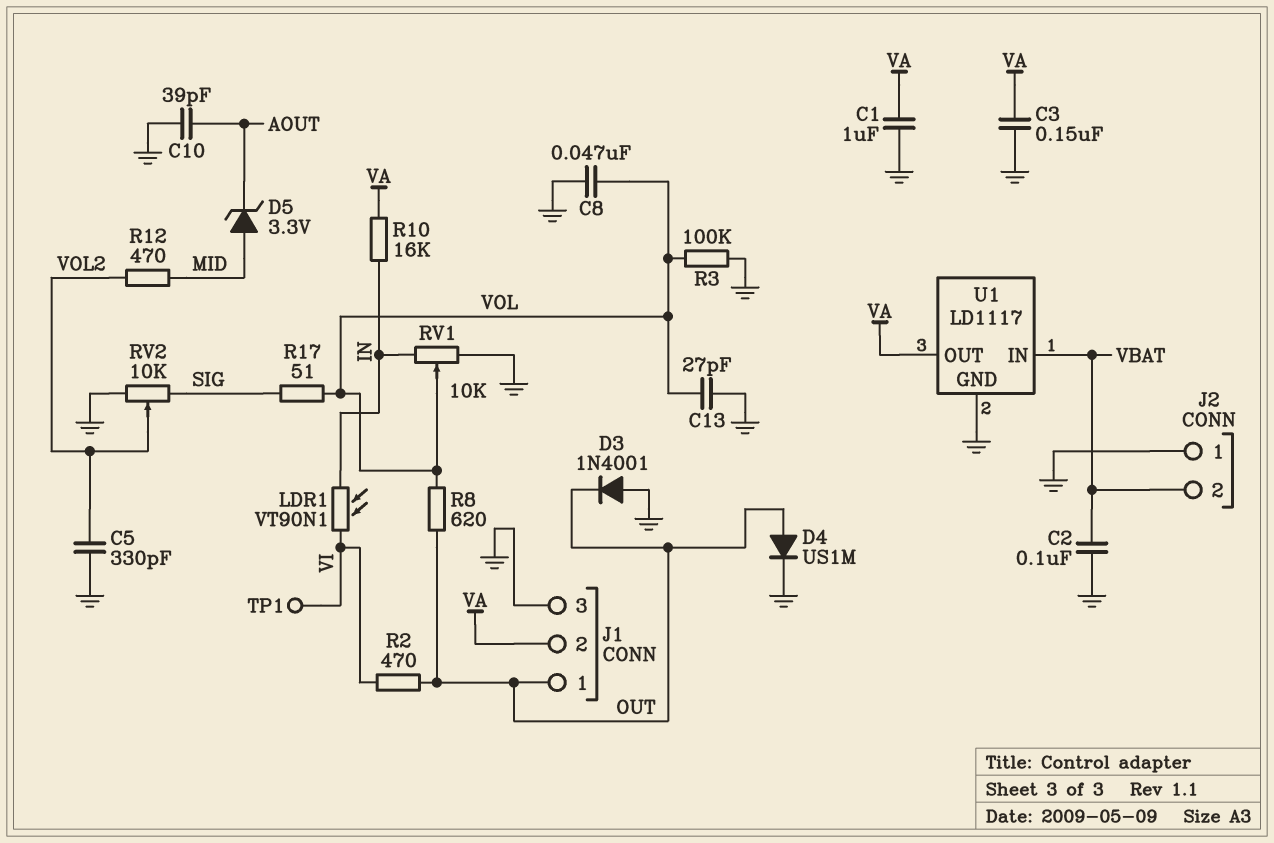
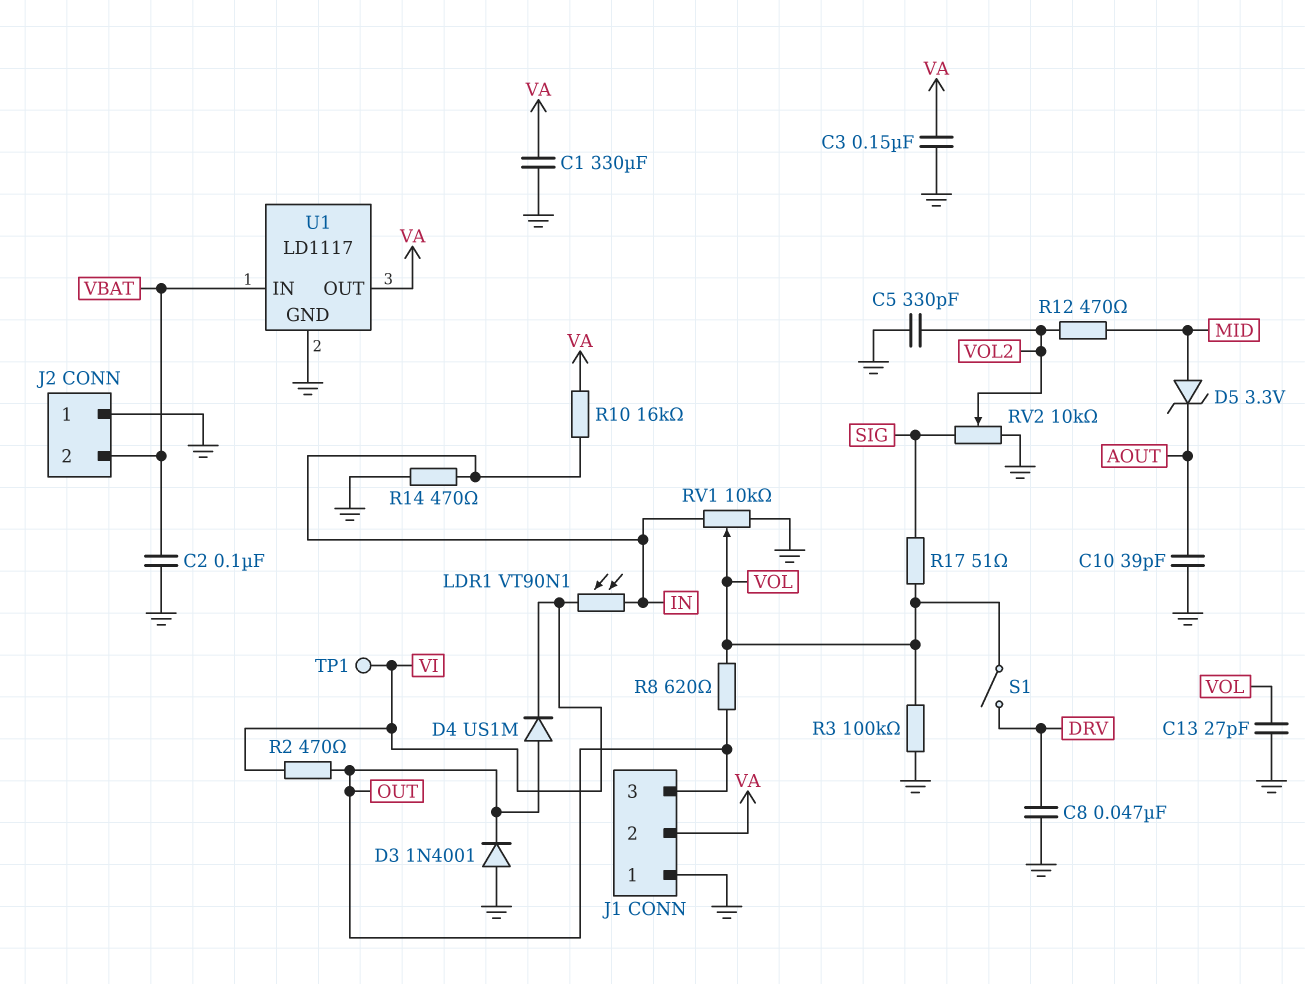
C1: 1uF (GND, VA) -> 330uF (GND, VA)
C8: 47nF (GND, VOL) -> 47nF (DRV, GND)
D4: diode US1M (A OUT, K GND) -> diode US1M (A OUT, K VI)
J1 pin 1: OUT -> GND
J1 pin 3: GND -> OUT
R14: none -> 470 (GND, IN)
S1: none -> switch (DRV, VOL)

